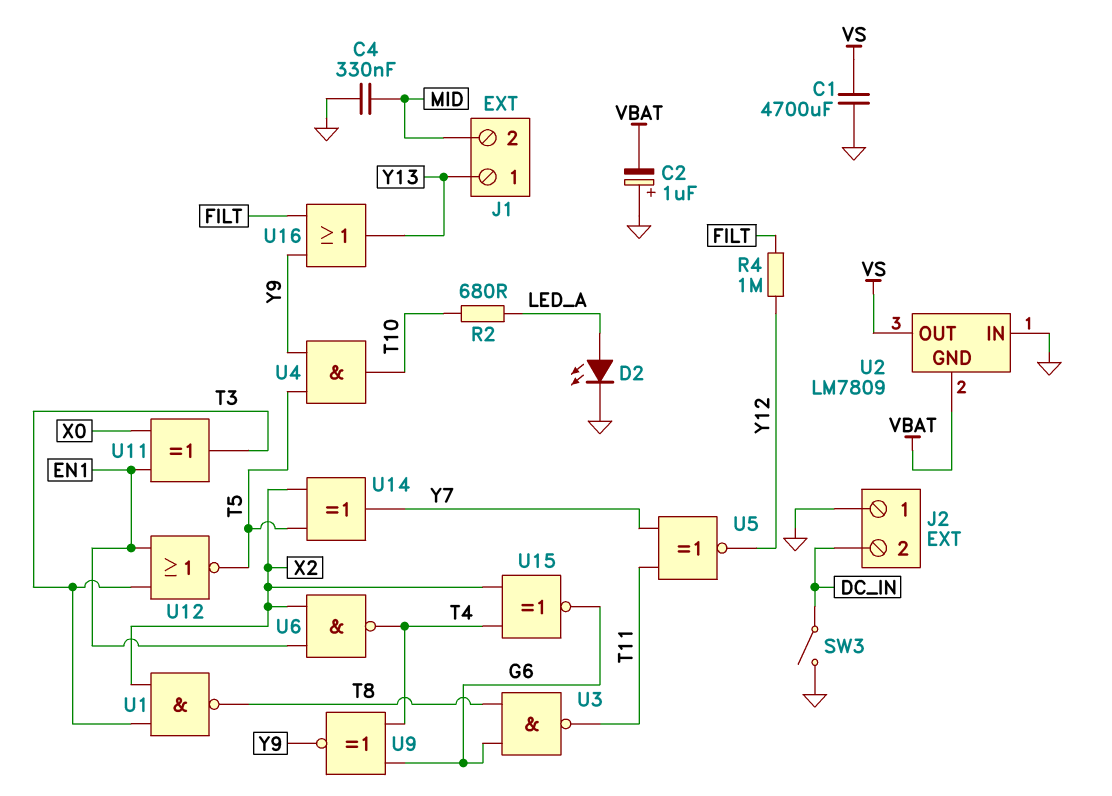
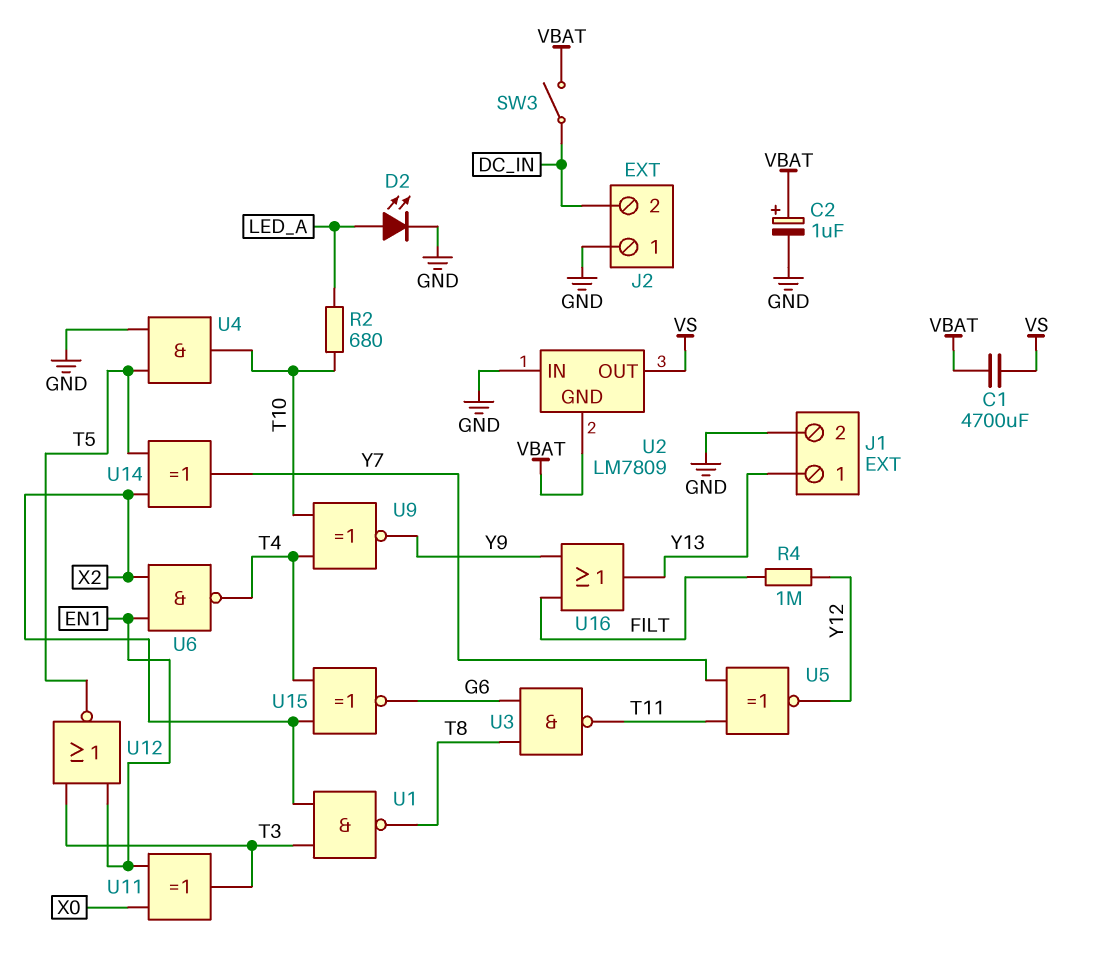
C1: 4700uF (GND, VS) -> 4700uF (VBAT, VS)
C2: 1uF (plus GND, minus VBAT) -> 1uF (plus VBAT, minus GND)
C4: 330nF (GND, MID) -> none
J1 pin 2: MID -> GND
SW3: switch (DC_IN, GND) -> switch (DC_IN, VBAT)
U4: AND (in T5, in Y9, out T10) -> AND (in GND, in T5, out T10)
U9: XNOR (in G6, in T4, out Y9) -> XNOR (in T4, in T10, out Y9)

